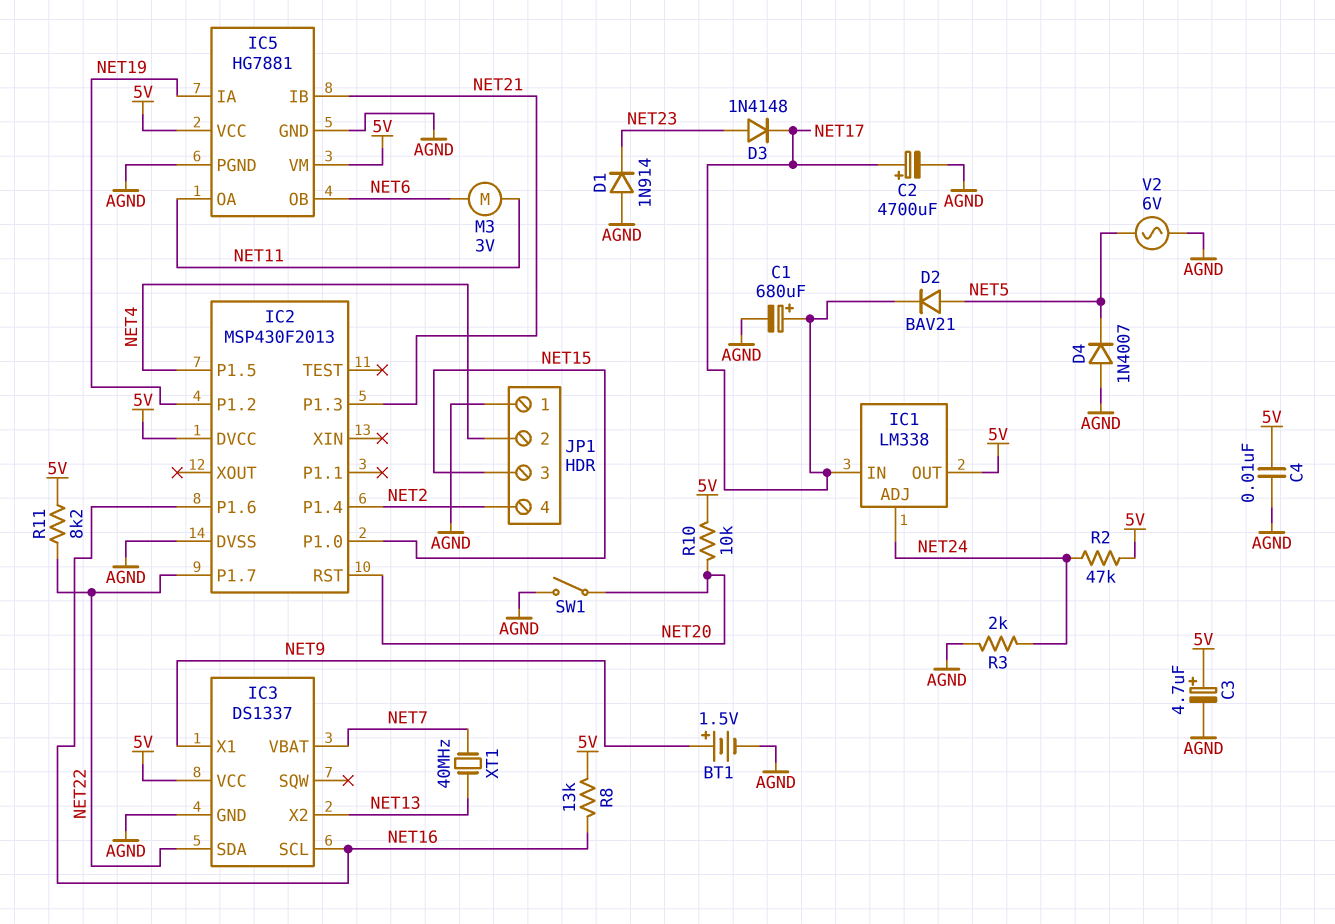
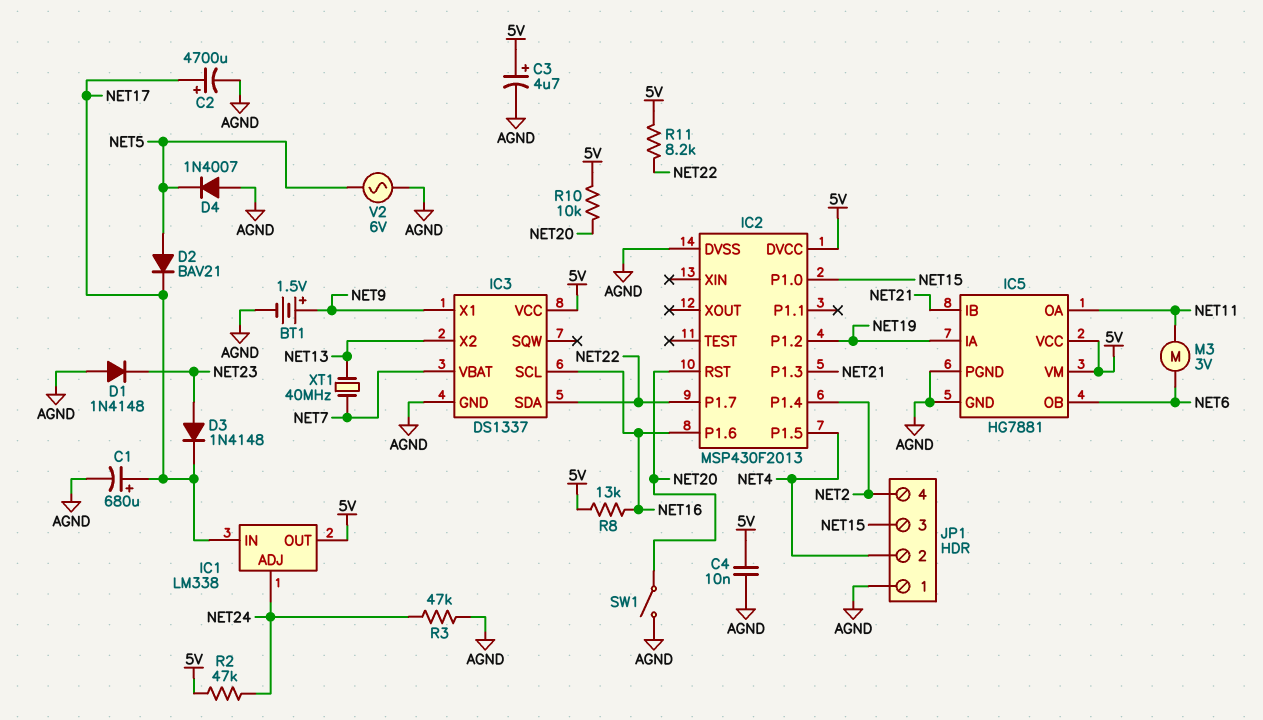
D1: diode 1N914 (A AGND, K NET23) -> diode 1N4148 (A AGND, K NET23)
R3: 2k (AGND, NET24) -> 47k (AGND, NET24)

